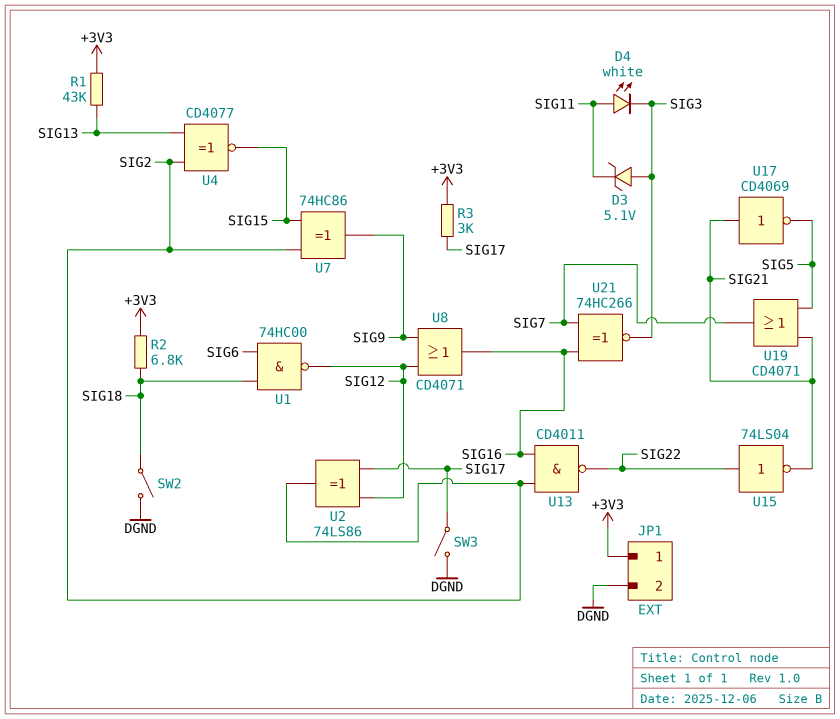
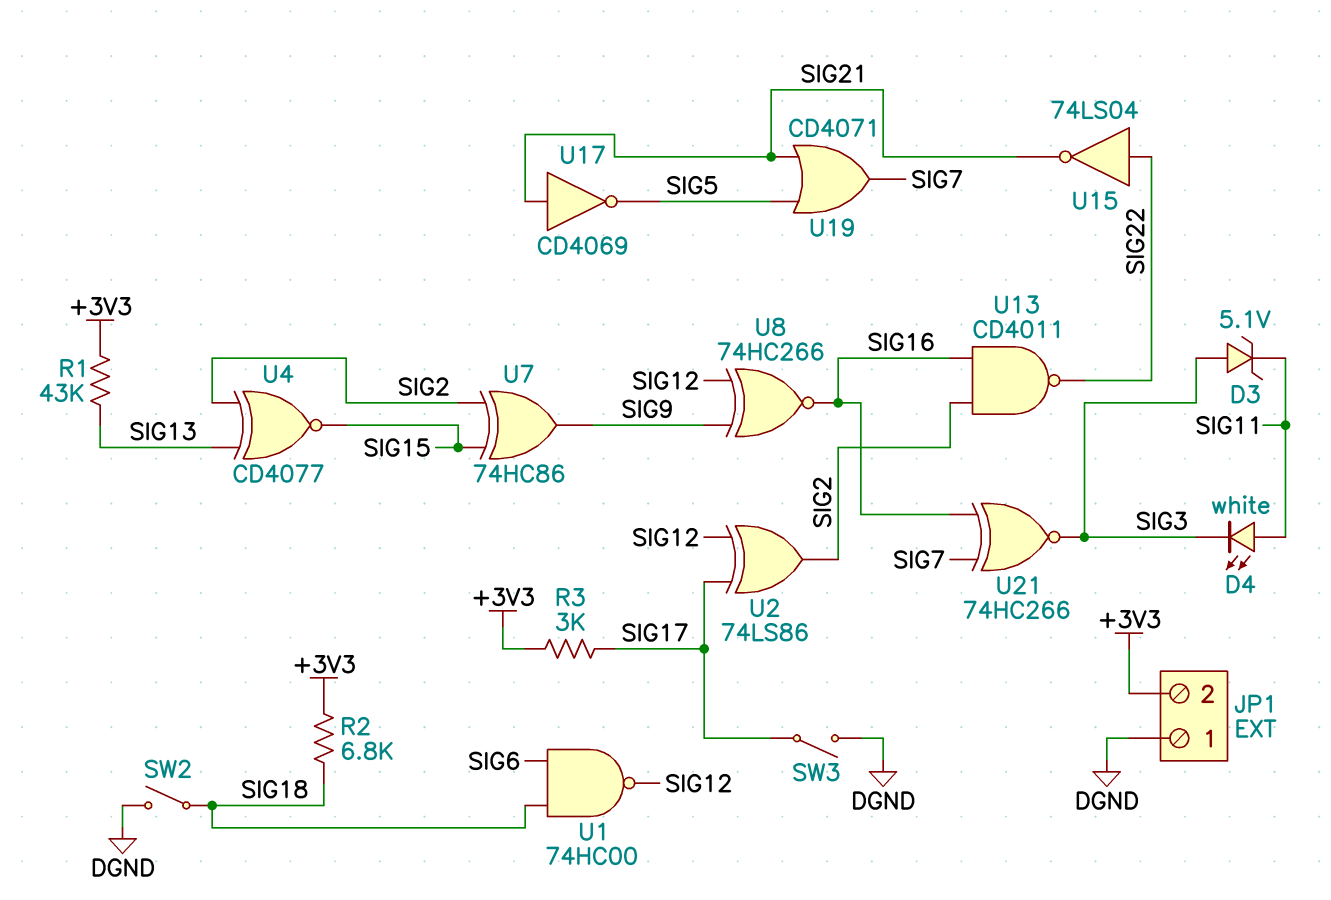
JP1 pin 1: +3V3 -> DGND
JP1 pin 2: DGND -> +3V3
U8: OR CD4071 (in SIG9, in SIG12, out SIG16) -> XNOR 74HC266 (in SIG9, in SIG12, out SIG16)

